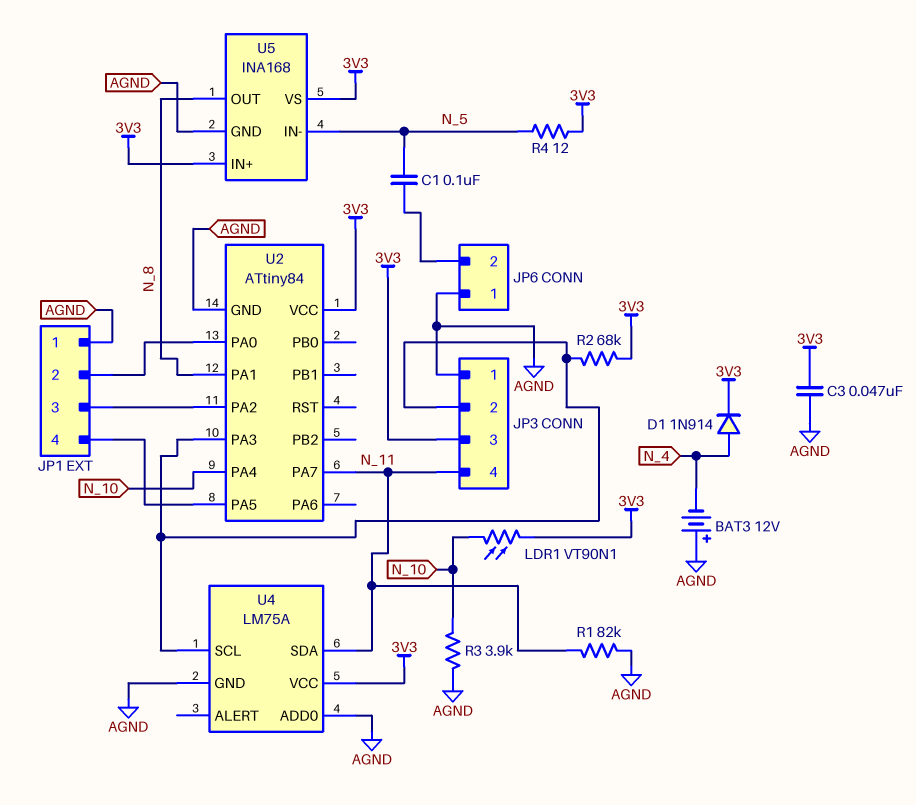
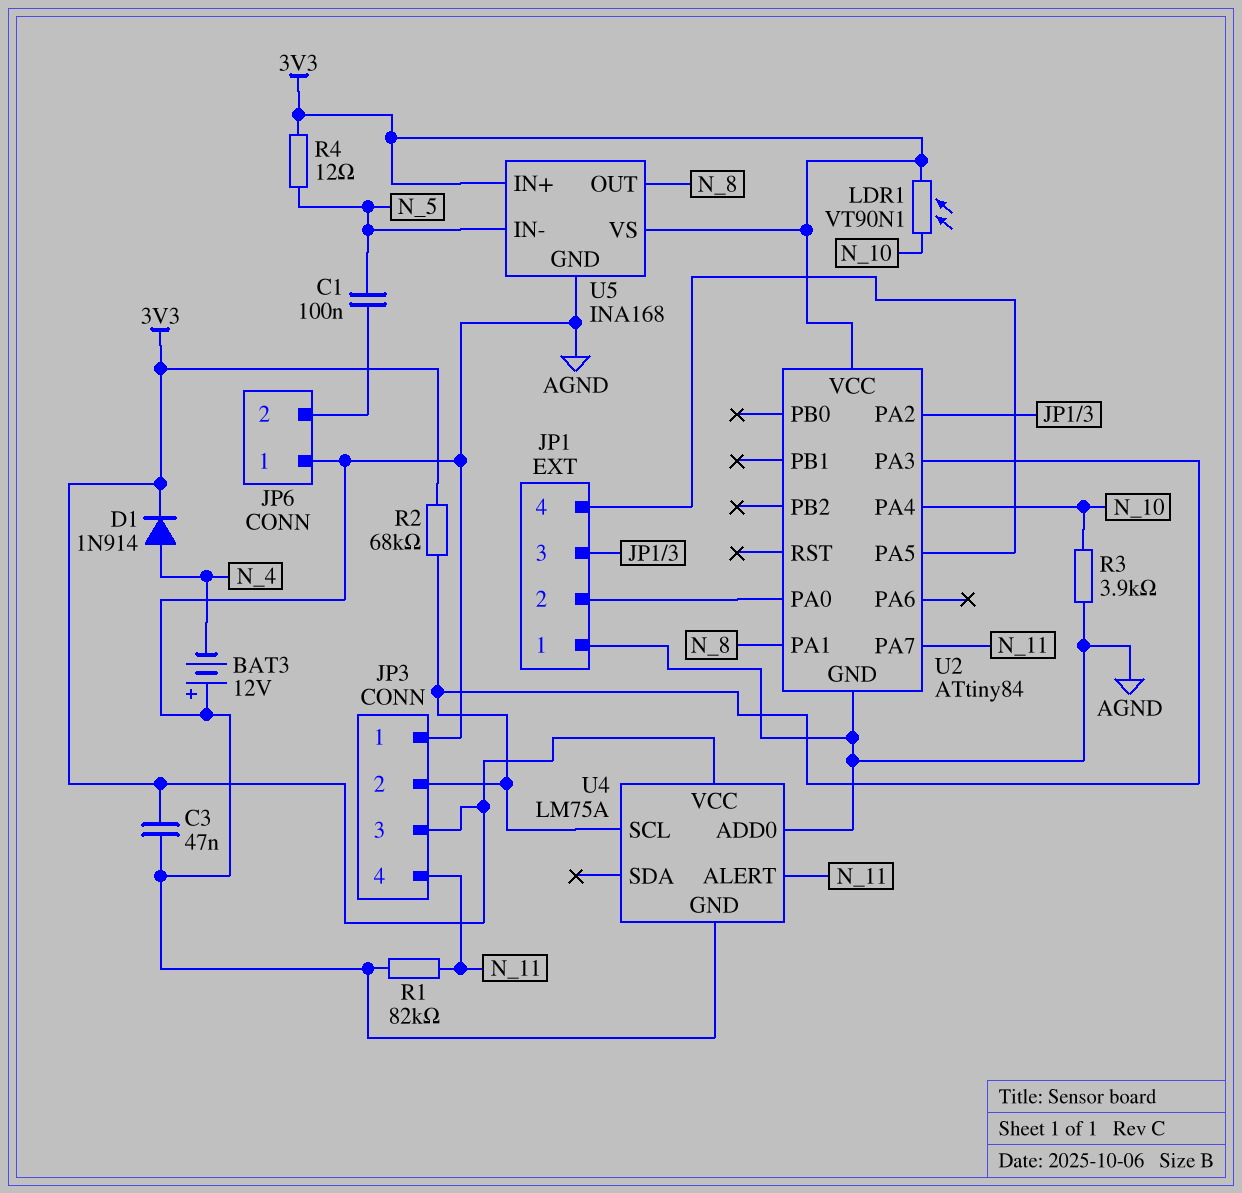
U4 pin ALERT: none -> N_11
U4 pin SDA: N_11 -> none

